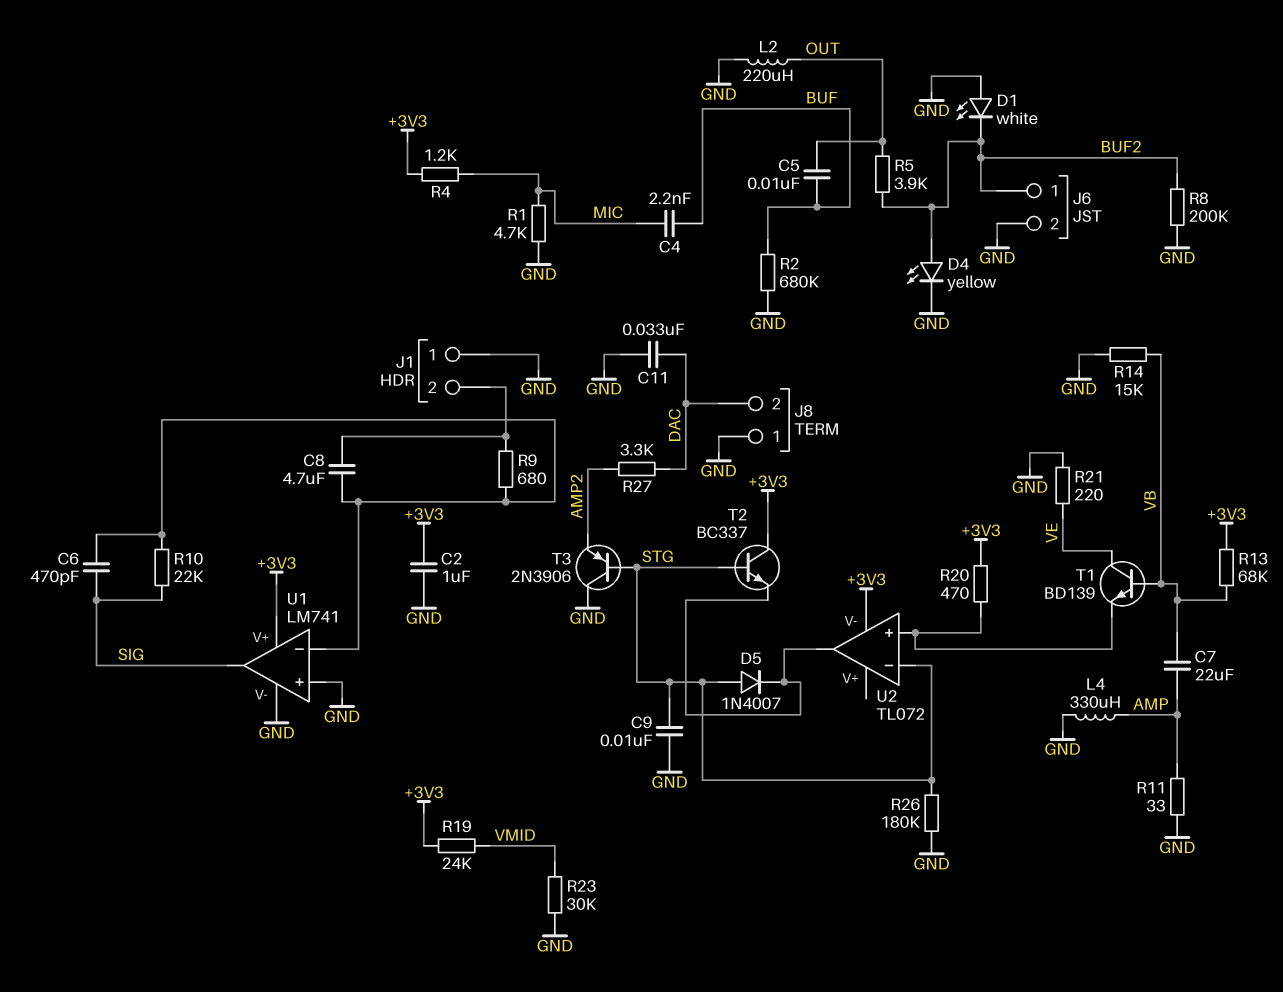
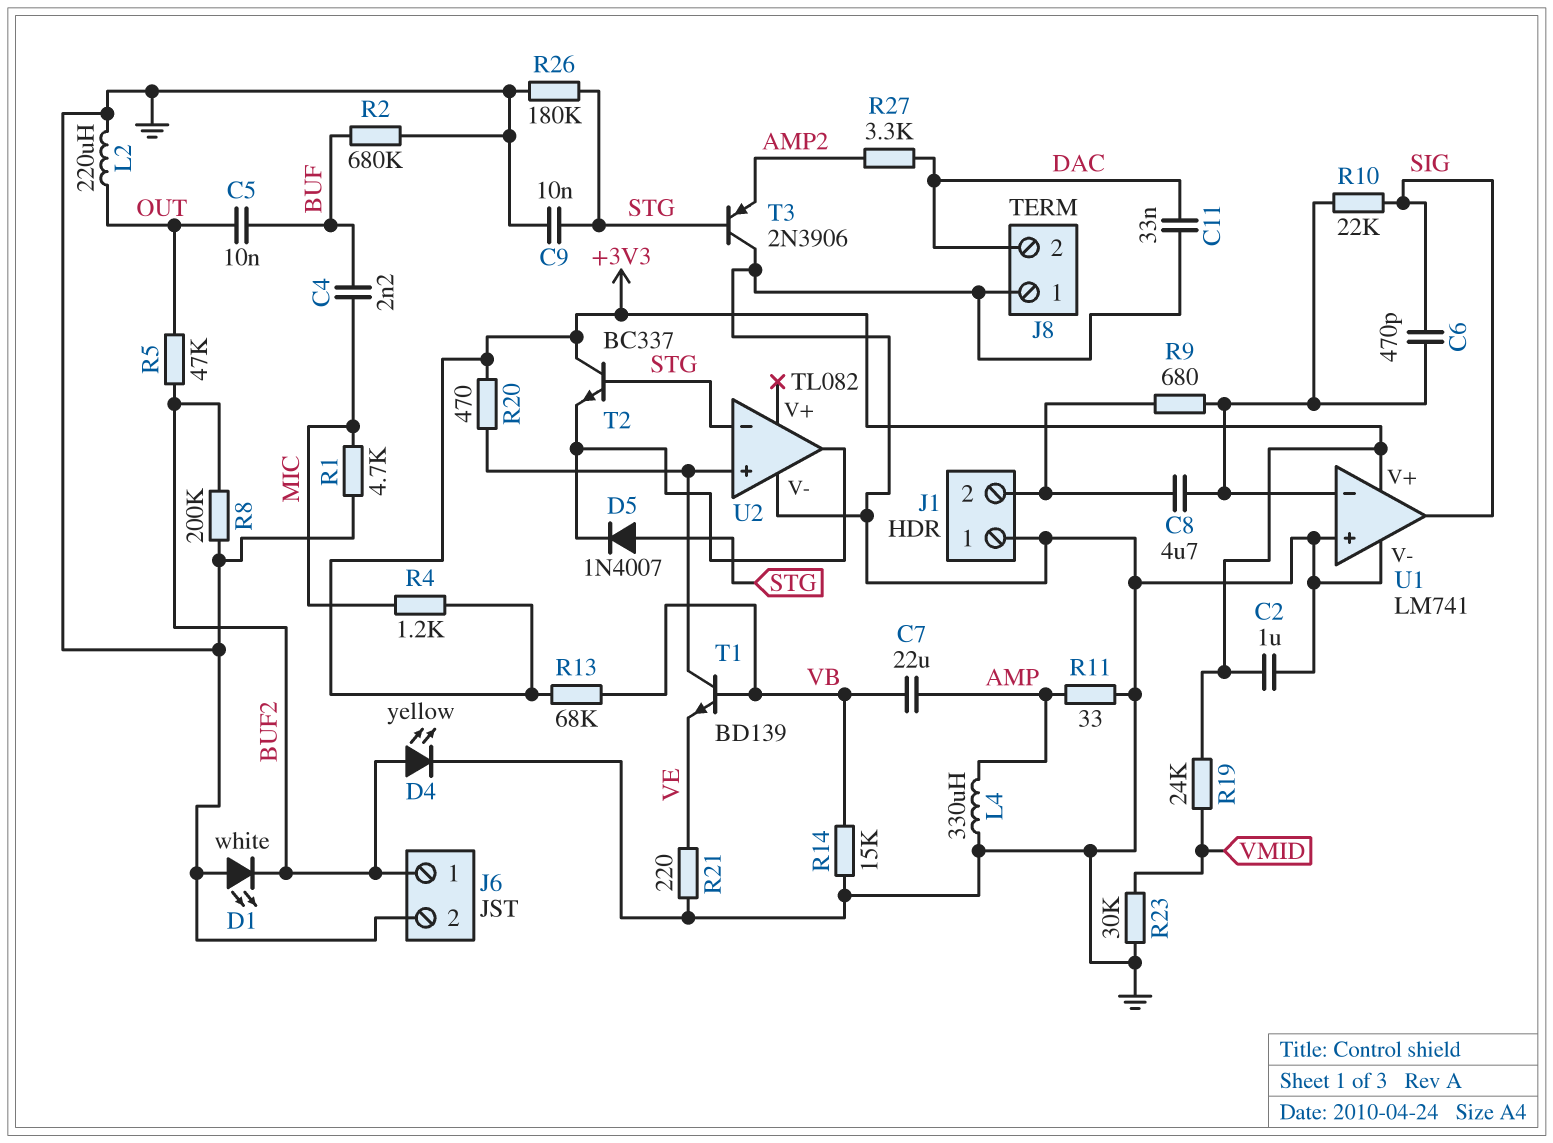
R5: 3.9k (BUF2, OUT) -> 47k (BUF2, OUT)
T1: NPN BD139 (B VB, C VE, E U2/in+) -> NPN BD139 (B VB, C U2/in+, E VE)
U2: TL072 -> TL082
U2 pin V-: +3V3 -> GND

